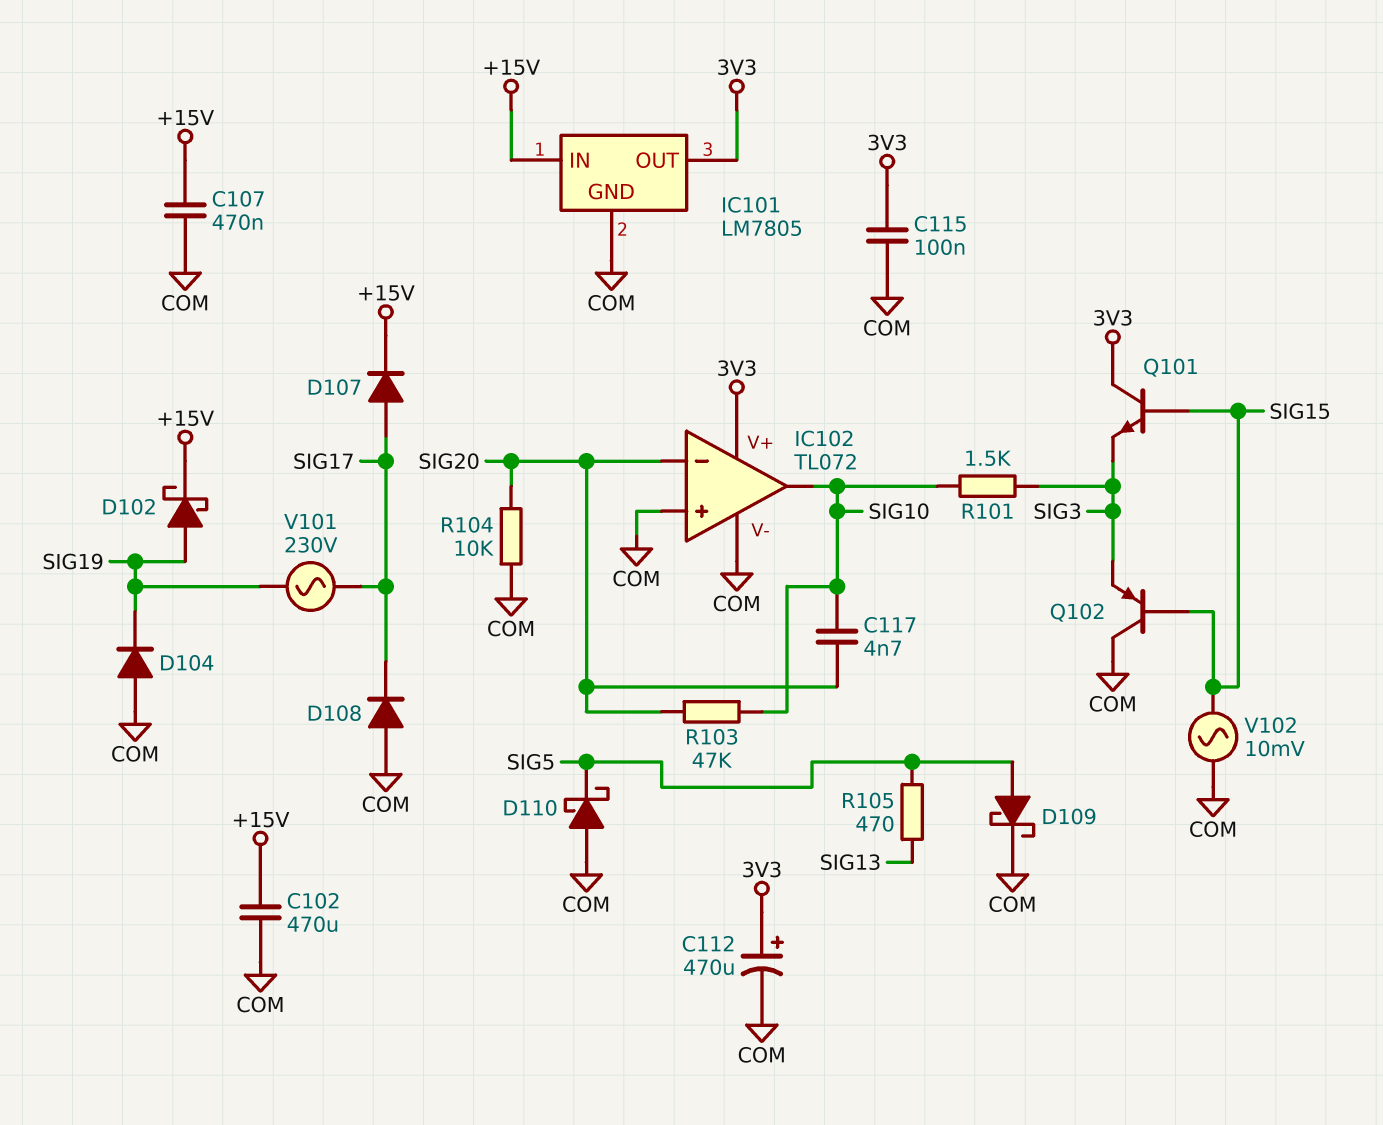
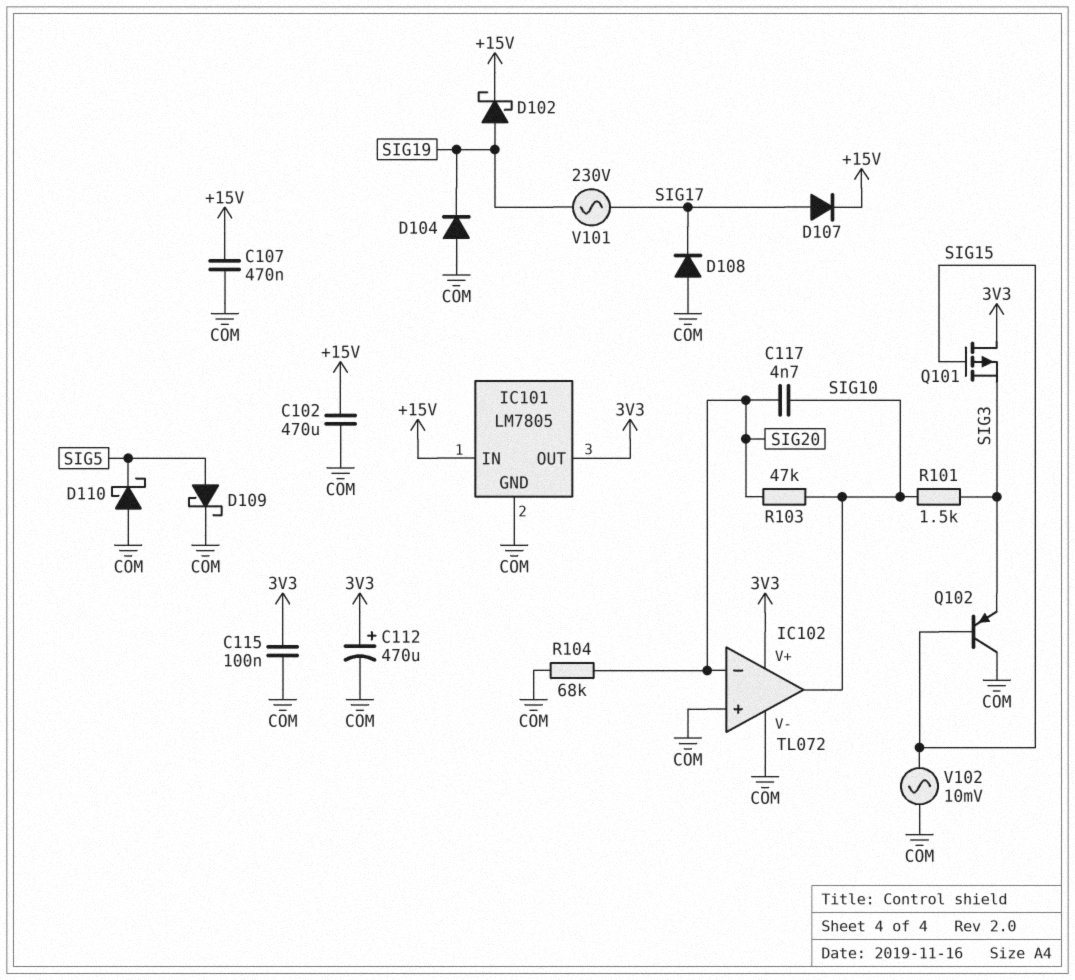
Q101: NPN (B SIG15, C 3V3, E SIG3) -> PMOS (G SIG15, D 3V3, S SIG3)
R104: 10k (COM, SIG20) -> 68k (COM, SIG20)
R105: 470 (SIG5, SIG13) -> none

